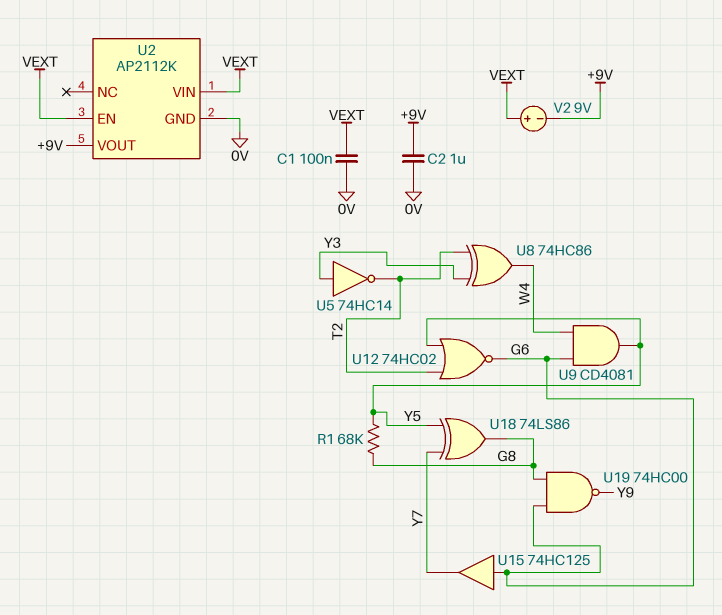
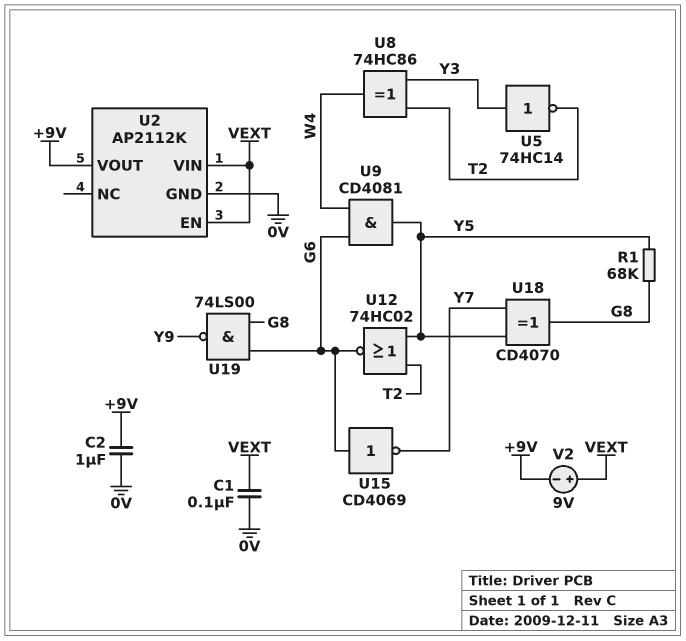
U15: buffer 74HC125 (in G6, out Y7) -> NOT CD4069 (in G6, out Y7)
U18: XOR 74LS86 (in Y5, in Y7, out G8) -> XOR CD4070 (in Y5, in Y7, out G8)
U19: NAND 74HC00 (in G6, in G8, out Y9) -> NAND 74LS00 (in G6, in G8, out Y9)

